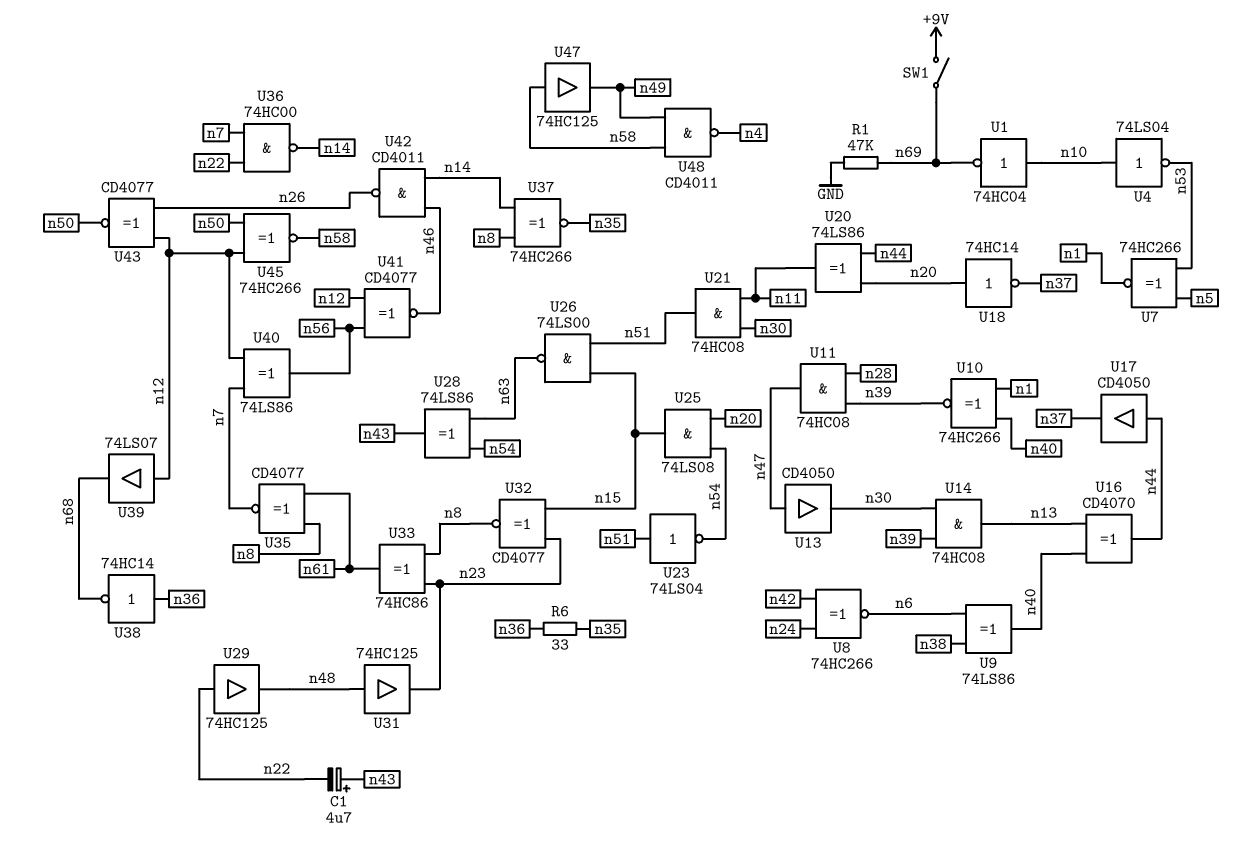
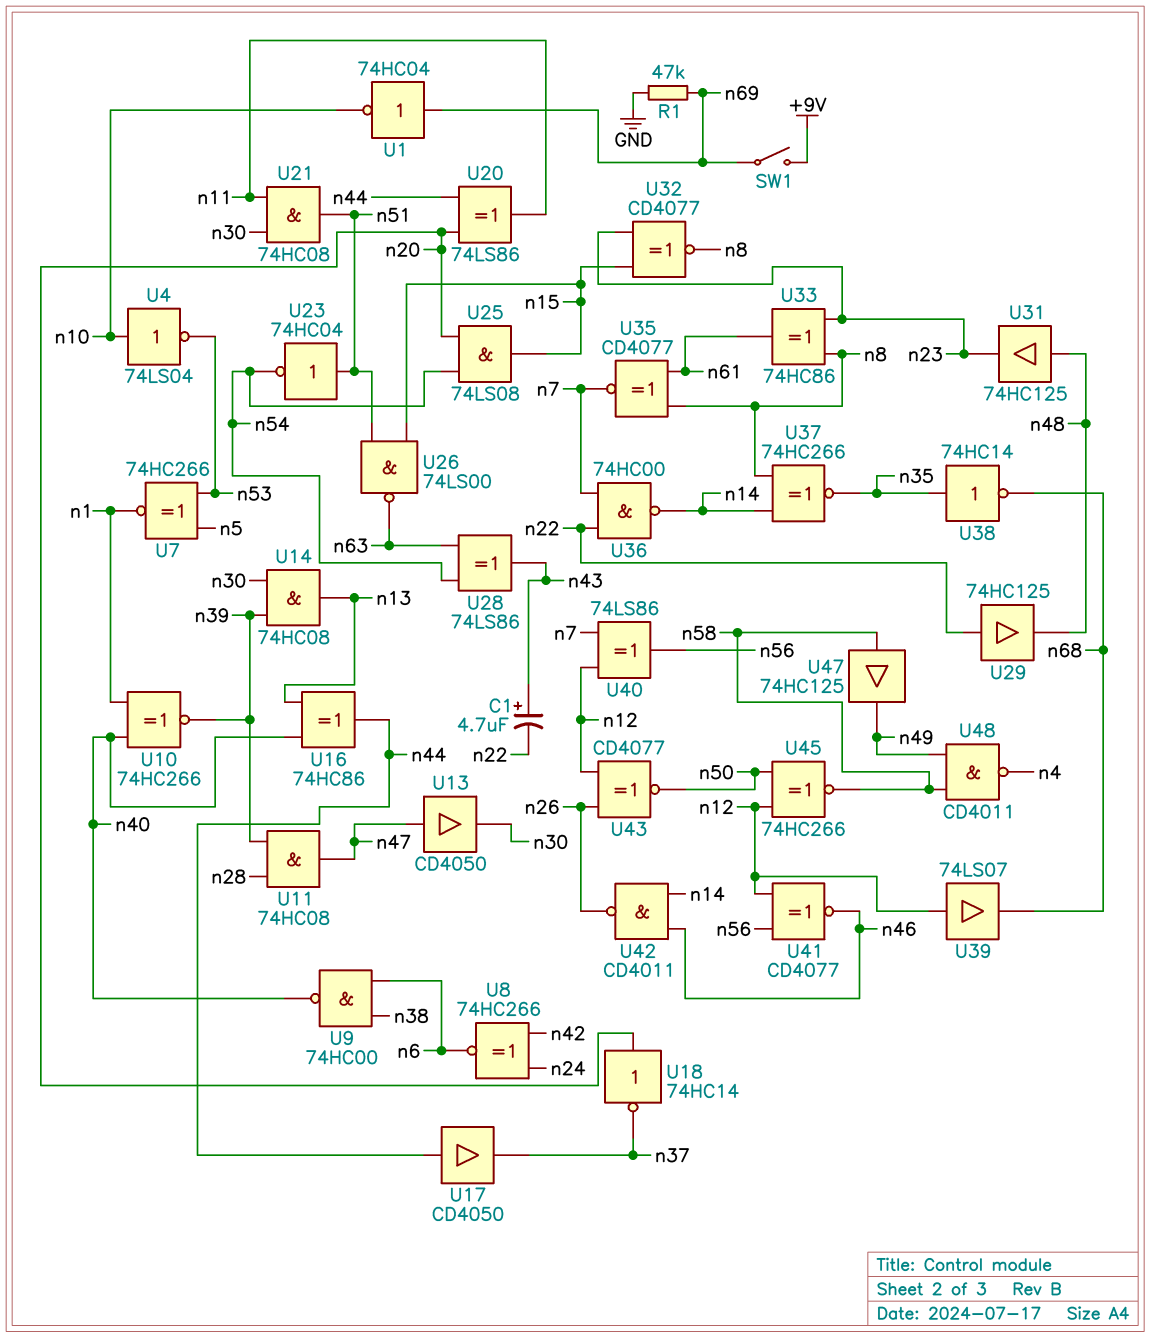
R6: 33 (n35, n36) -> none
U1: NOT 74HC04 (in n10, out n69) -> NOT 74HC04 (in n69, out n10)
U9: XOR 74LS86 (in n6, in n38, out n40) -> NAND 74HC00 (in n6, in n38, out n40)
U16: XOR CD4070 (in n13, in n40, out n44) -> XOR 74HC86 (in n13, in n40, out n44)
U23: NOT 74LS04 (in n51, out n54) -> NOT 74HC04 (in n51, out n54)
U38: NOT 74HC14 (in n36, out n68) -> NOT 74HC14 (in n35, out n68)

